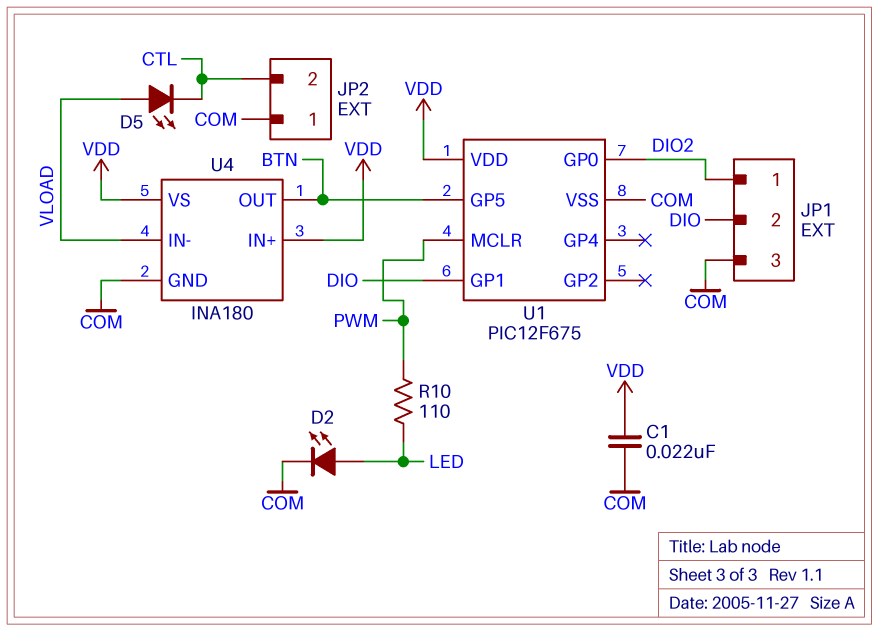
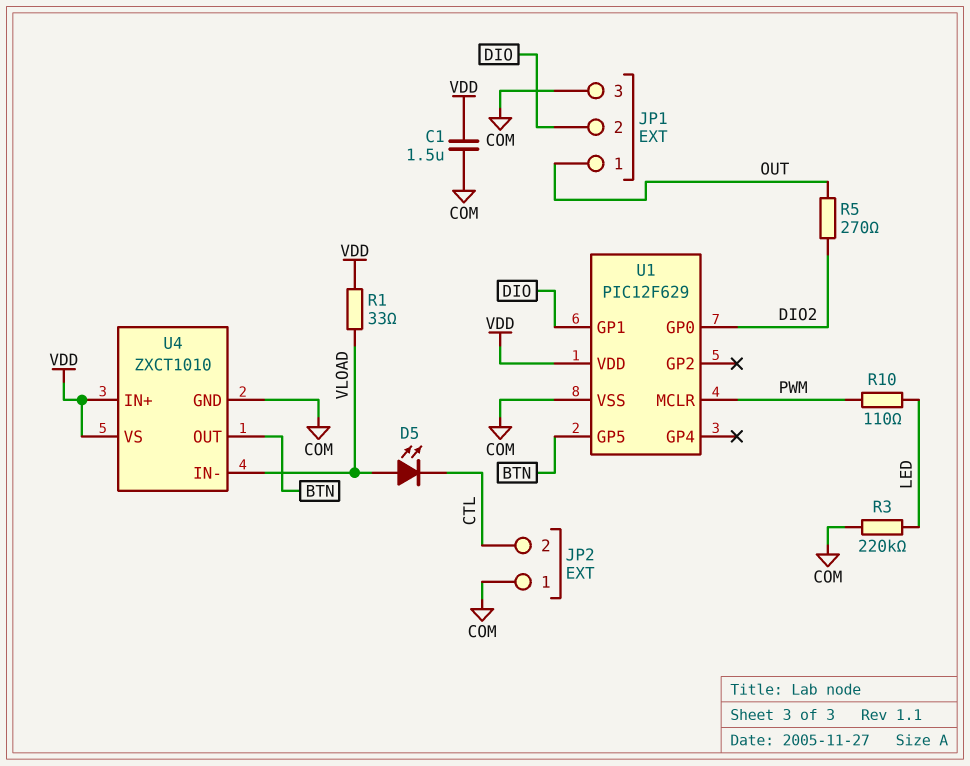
C1: 22nF (COM, VDD) -> 1.5uF (COM, VDD)
D2: LED (A LED, K COM) -> none
JP1 pin 1: DIO2 -> OUT
R1: none -> 33 (VDD, VLOAD)
R3: none -> 220k (COM, LED)
R5: none -> 270 (DIO2, OUT)
U1: PIC12F675 -> PIC12F629
U4: INA180 -> ZXCT1010

